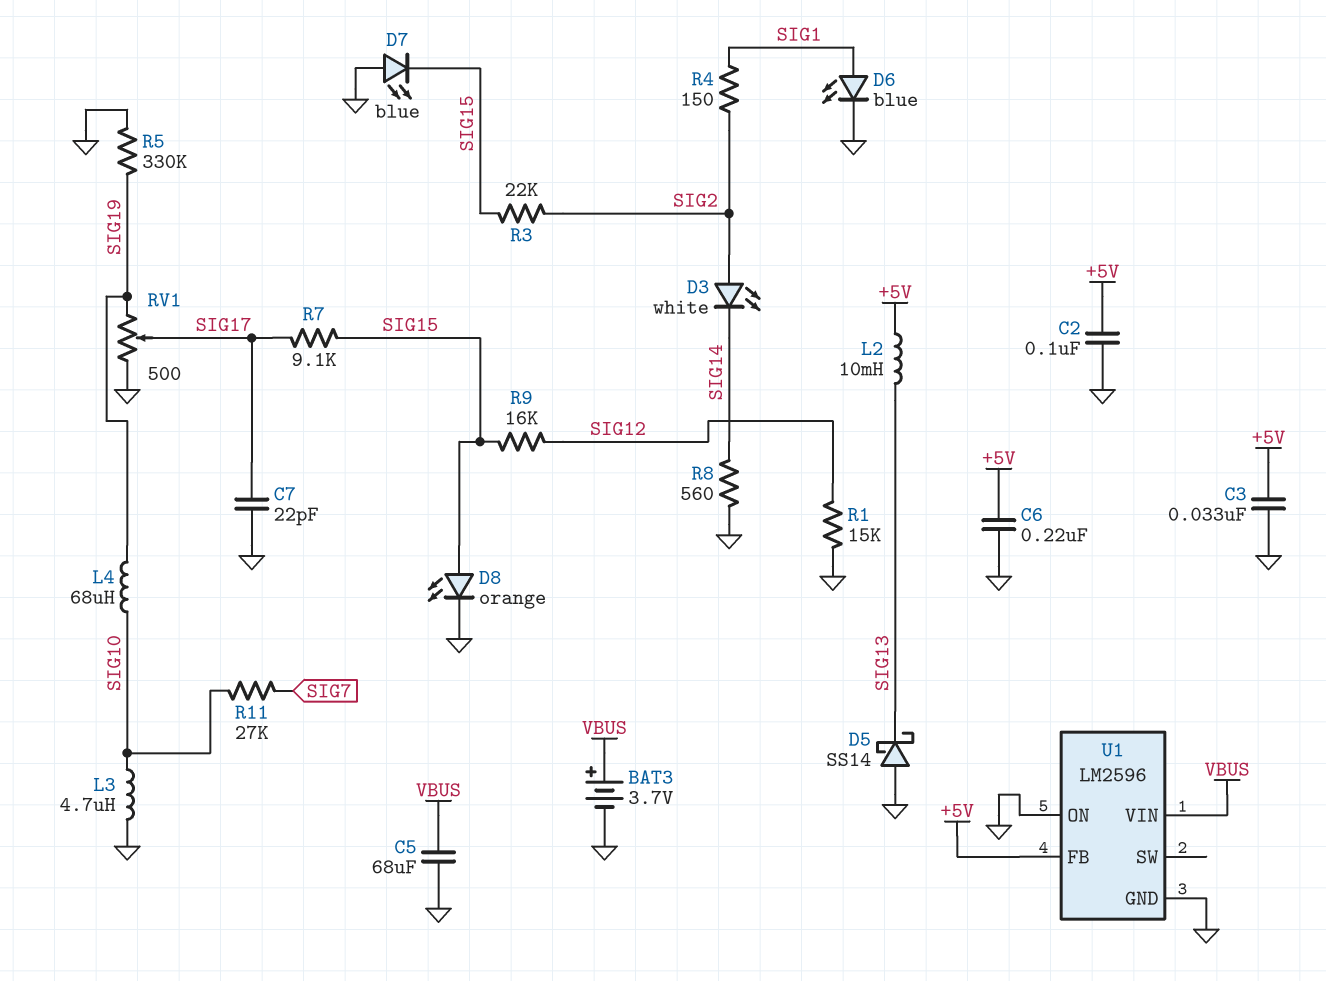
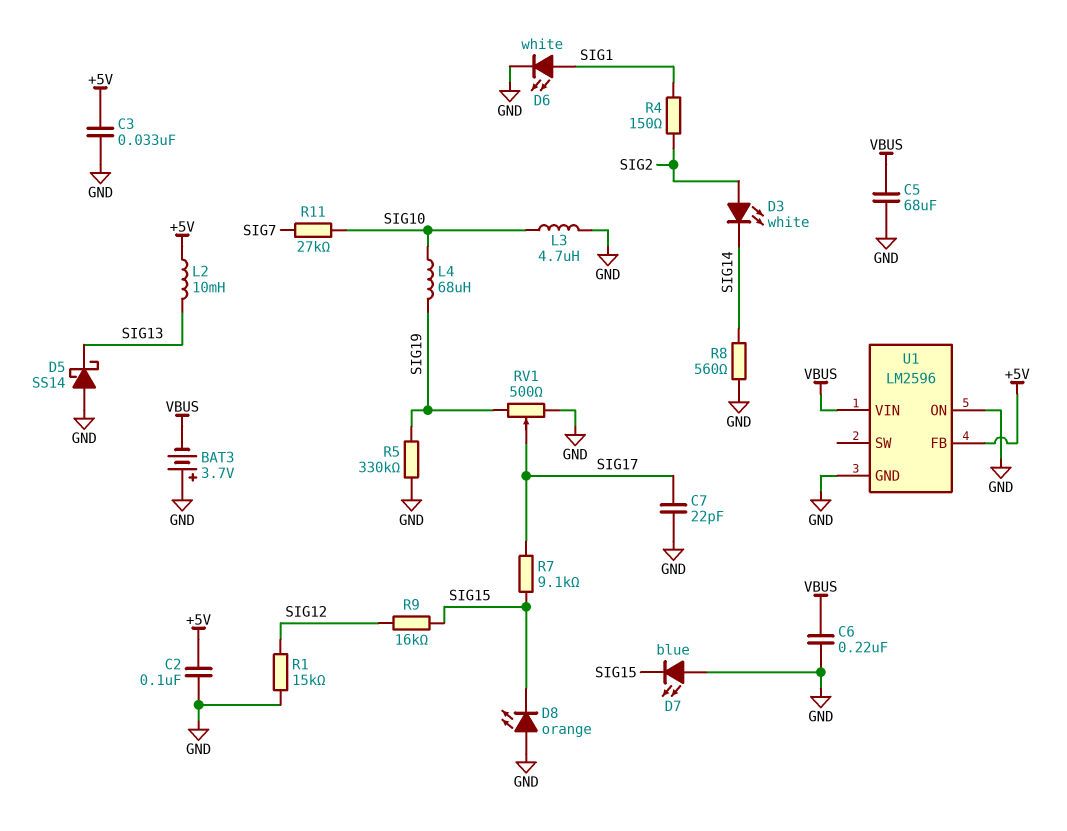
BAT3: 3.7V (plus VBUS, minus GND) -> 3.7V (plus GND, minus VBUS)
C6: 220nF (+5V, GND) -> 220nF (GND, VBUS)
D6: LED blue (A SIG1, K GND) -> LED white (A SIG1, K GND)
D8: LED orange (A SIG15, K GND) -> LED orange (A GND, K SIG15)
R3: 22k (SIG2, SIG15) -> none

